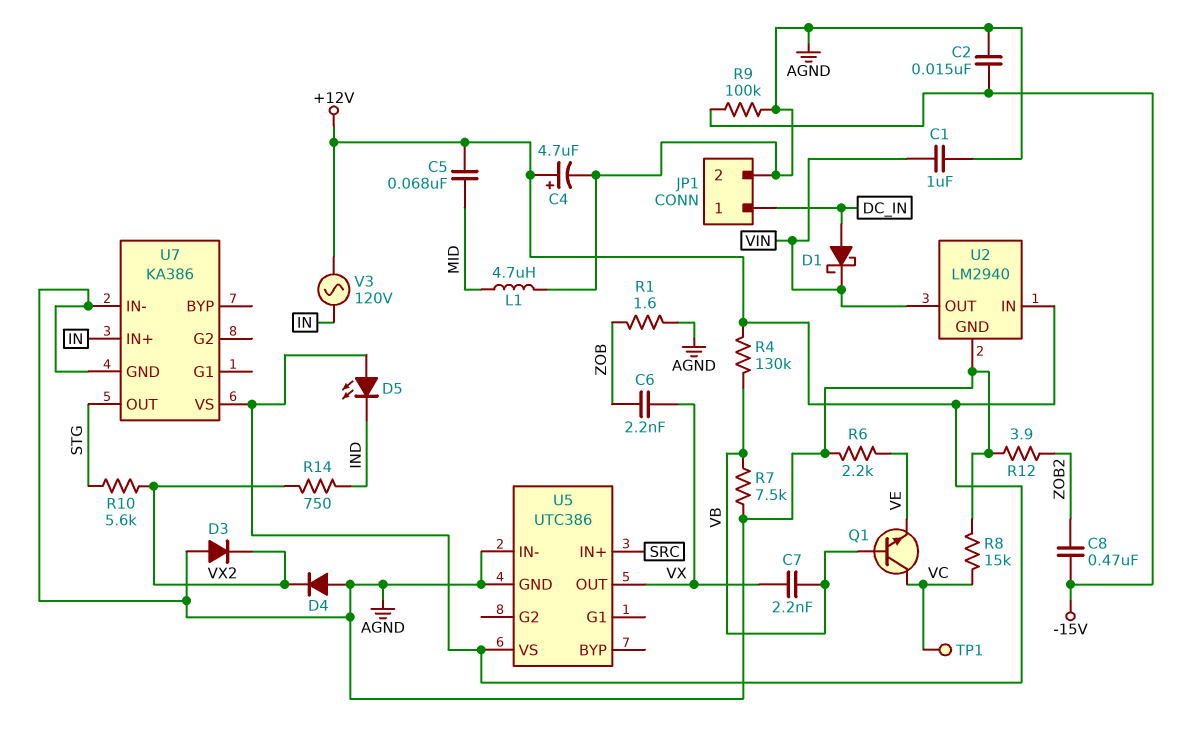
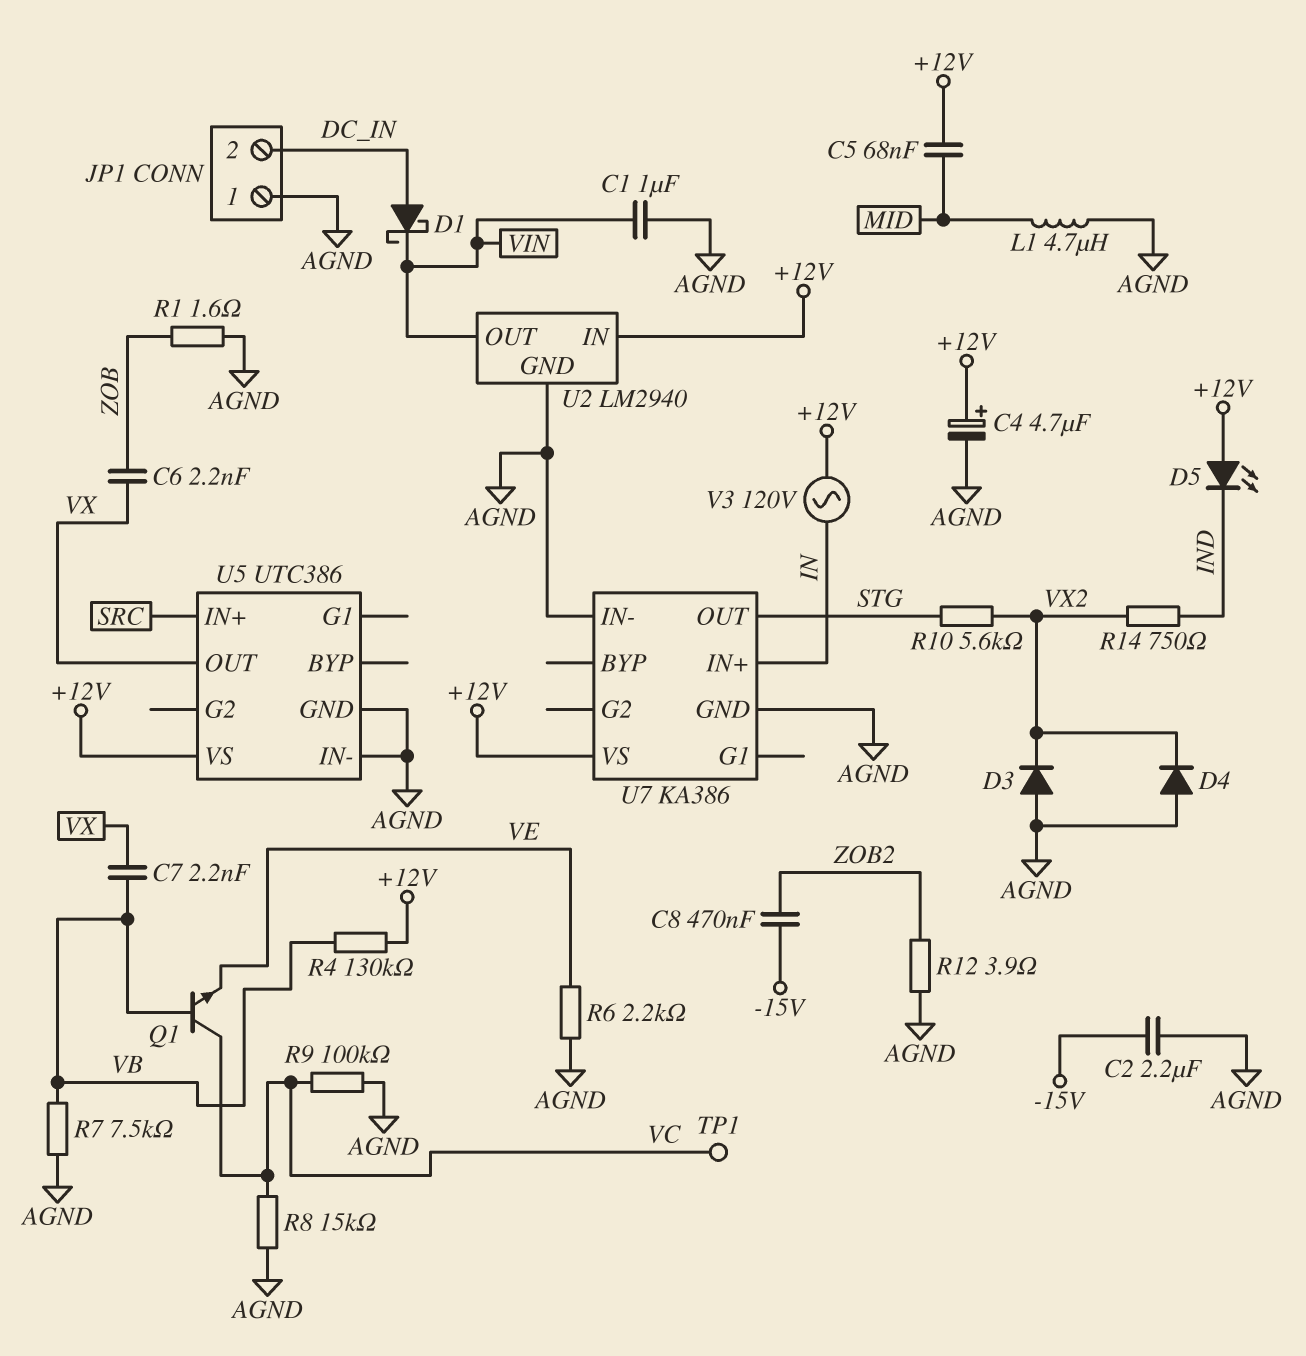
C2: 15nF (-15V, AGND) -> 2.2uF (-15V, AGND)
JP1 pin 1: DC_IN -> AGND
JP1 pin 2: AGND -> DC_IN
R9: 100k (-15V, AGND) -> 100k (AGND, VC)

